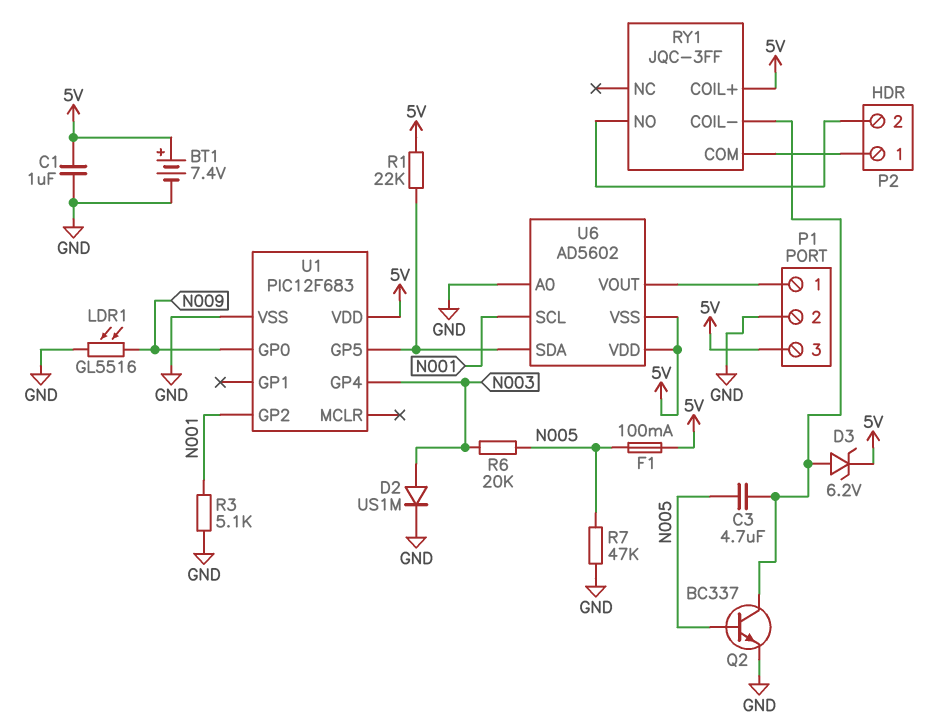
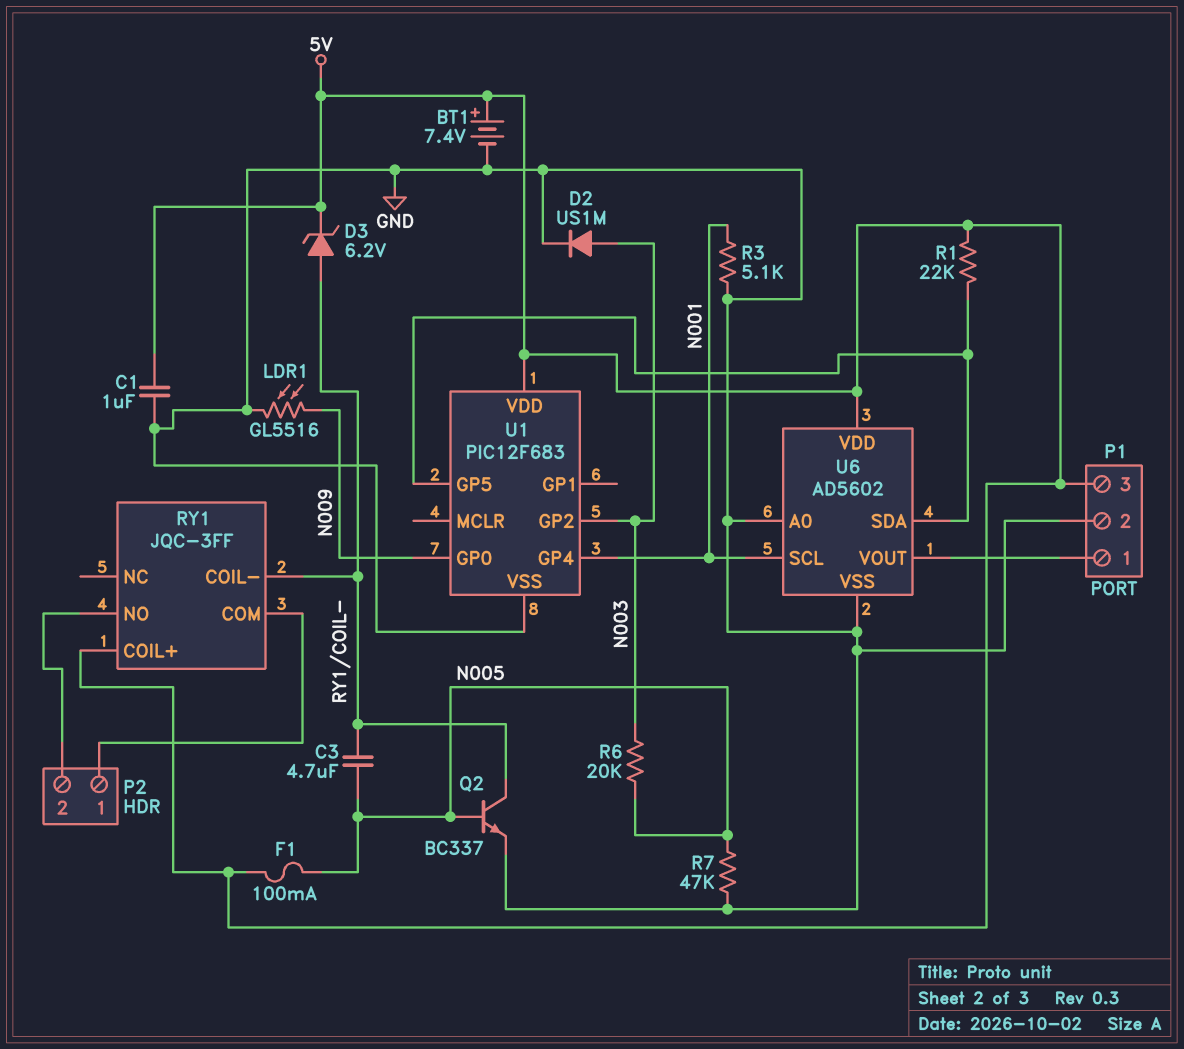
U1 pin GP2: N001 -> N003
U1 pin GP4: N003 -> N001
U6 pin VSS: 5V -> GND

